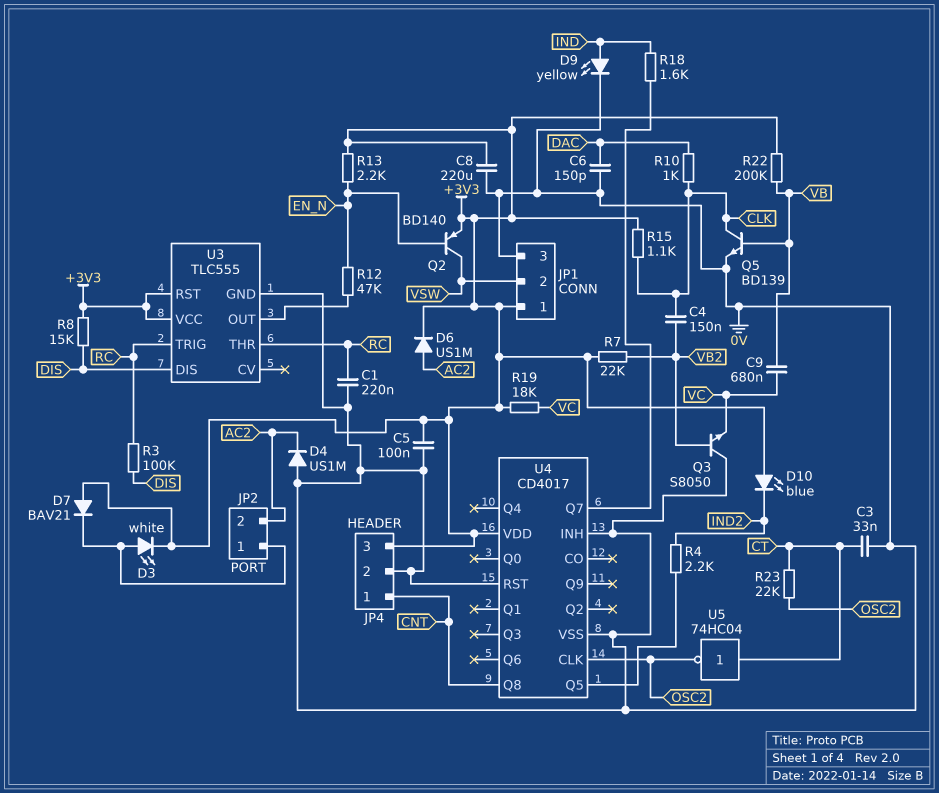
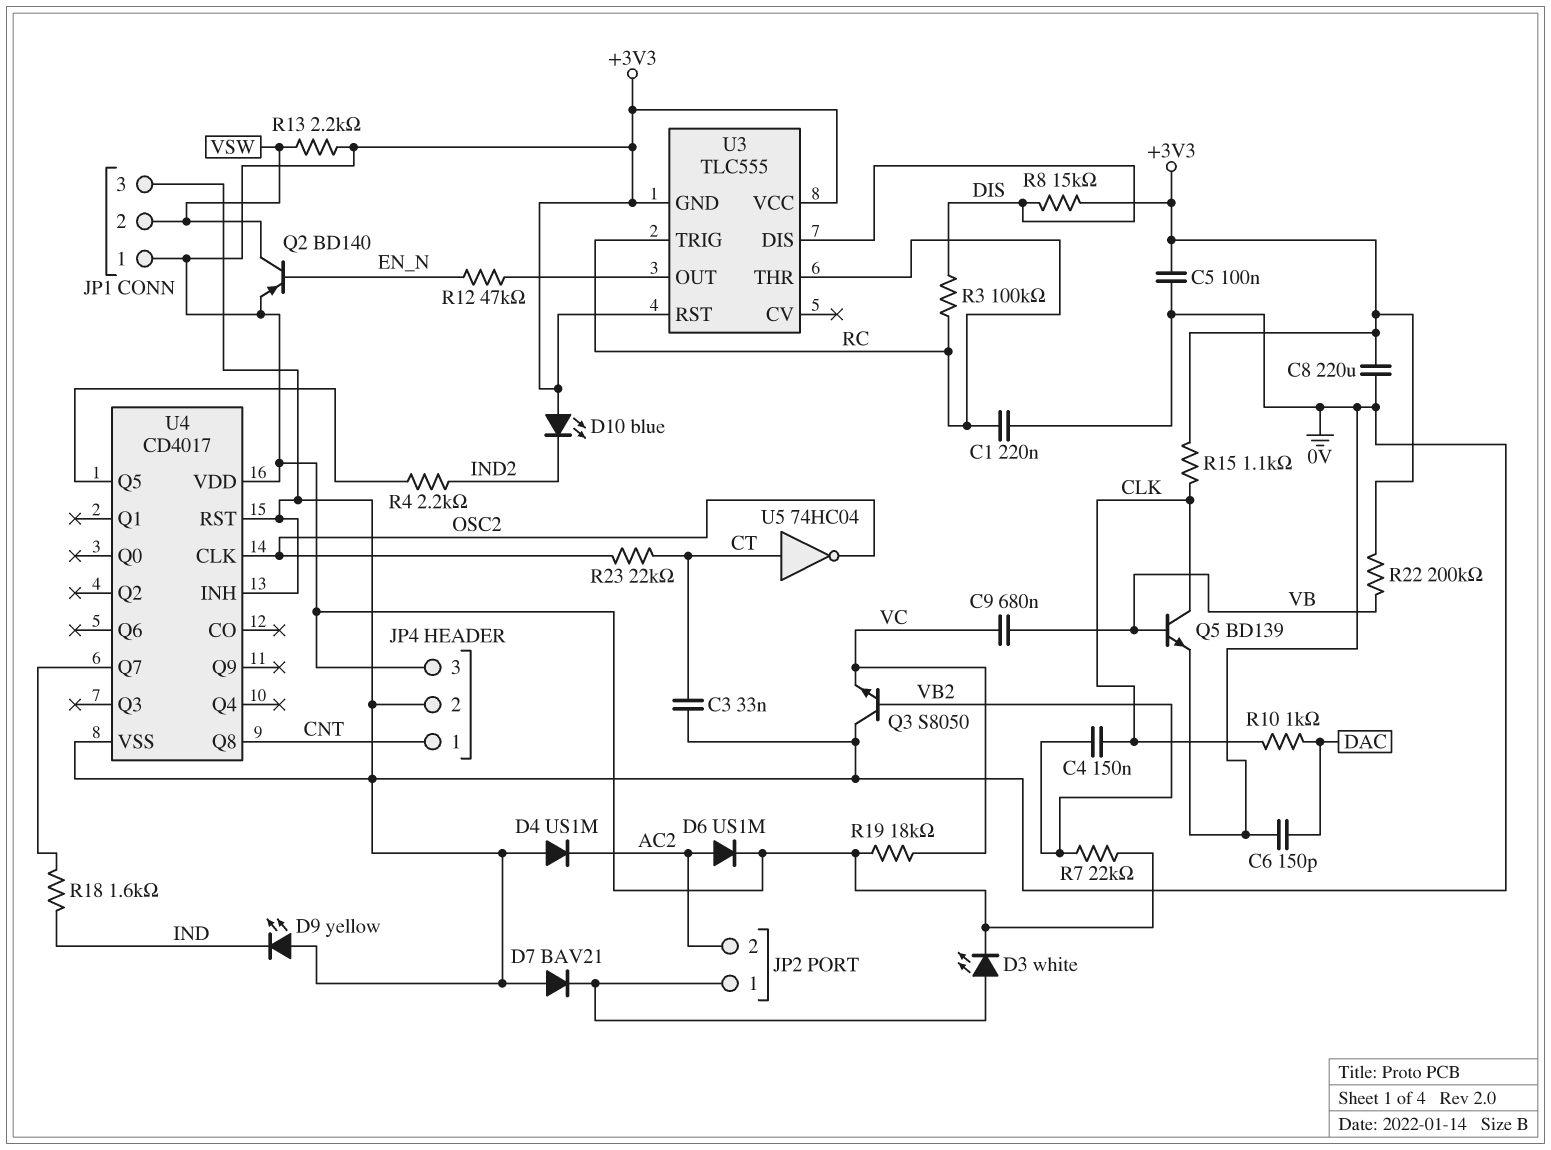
D7: diode BAV21 (A +3V3, K JP2/1) -> diode BAV21 (A 0V, K JP2/1)
D9: LED yellow (A IND, K 0V) -> LED yellow (A 0V, K IND)
R13: 2.2k (+3V3, EN_N) -> 2.2k (+3V3, VSW)
U3 pin GND: 0V -> +3V3

